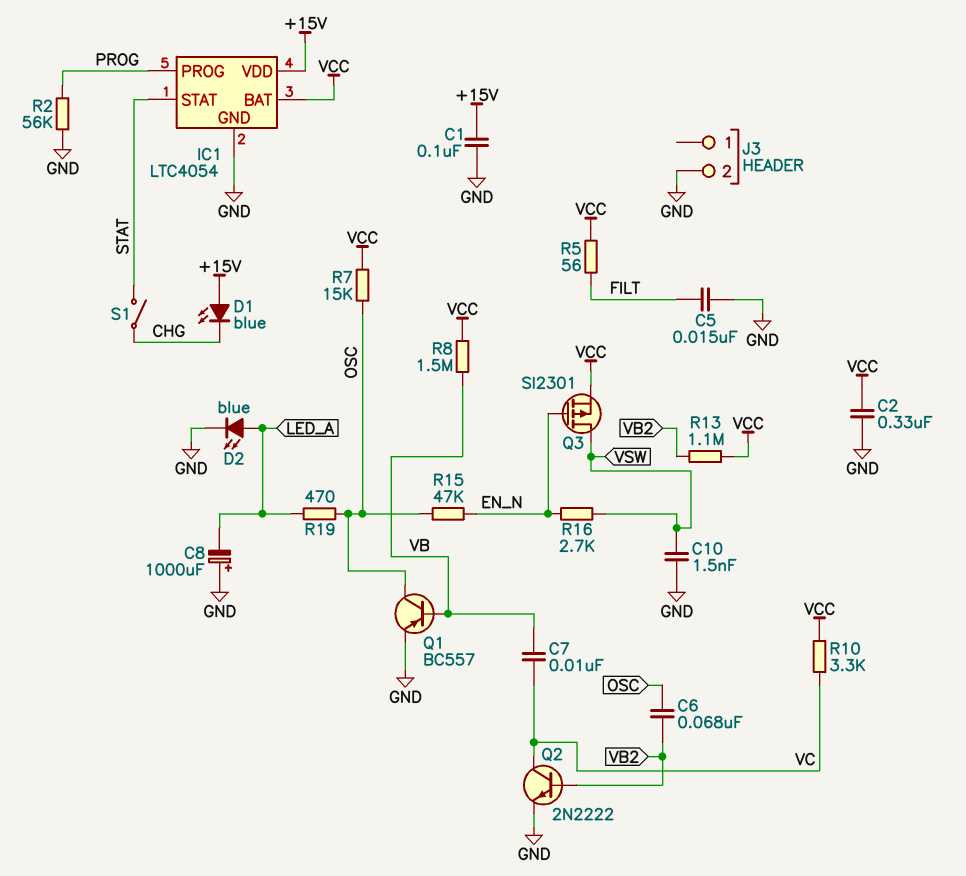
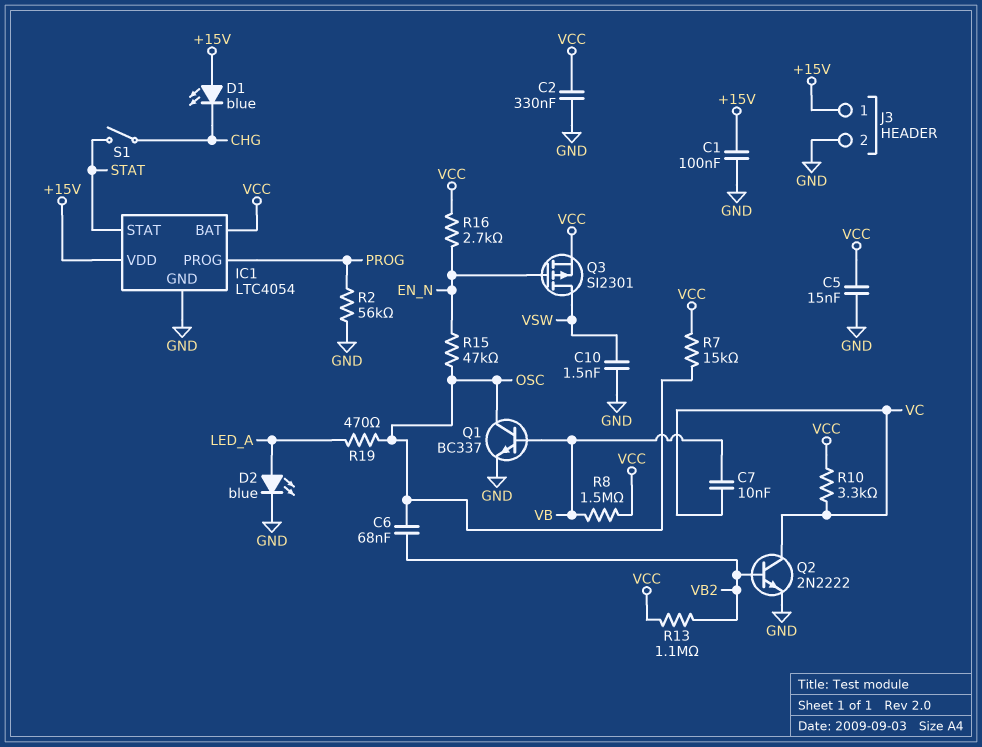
C5: 15nF (FILT, GND) -> 15nF (GND, VCC)
C8: 1000uF (plus GND, minus LED_A) -> none
J3 pin 1: none -> +15V
Q1: PNP BC557 (B VB, C OSC, E GND) -> NPN BC337 (B VB, C OSC, E GND)
R5: 56 (FILT, VCC) -> none
R16: 2.7k (EN_N, VSW) -> 2.7k (EN_N, VCC)

